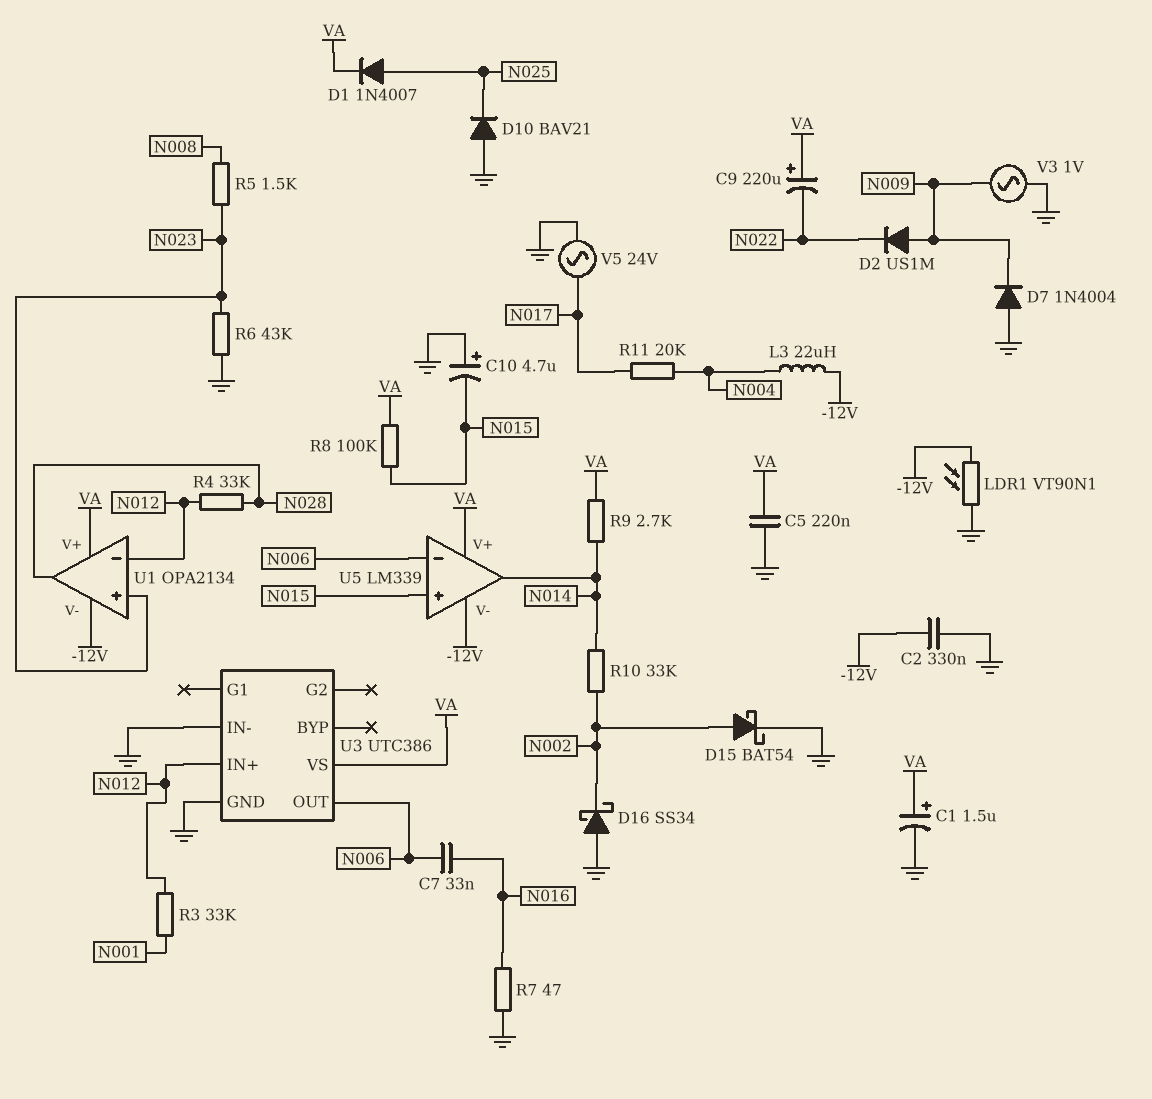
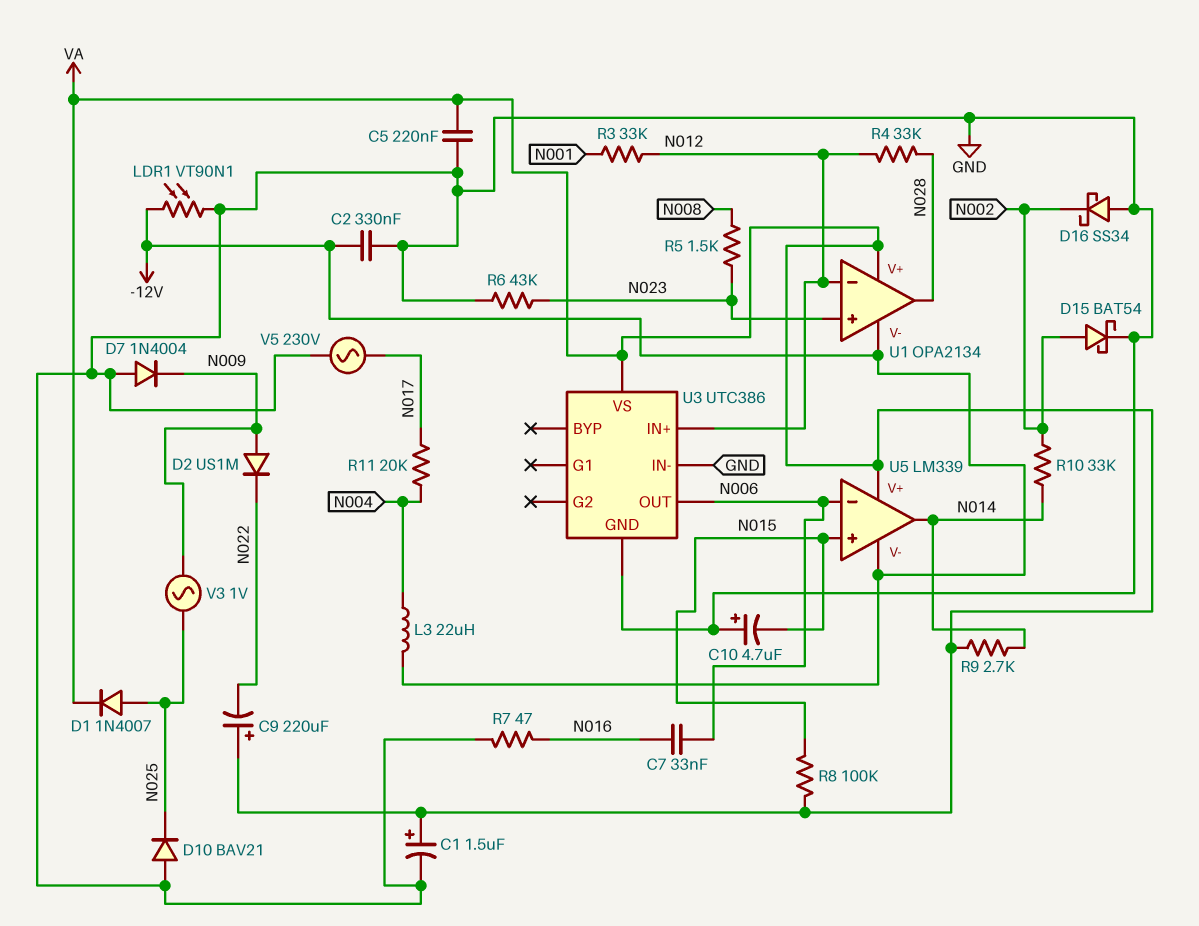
V3: AC 1V (GND, N009) -> AC 1V (N009, N025)
V5: AC 24V (GND, N017) -> AC 230V (GND, N017)

